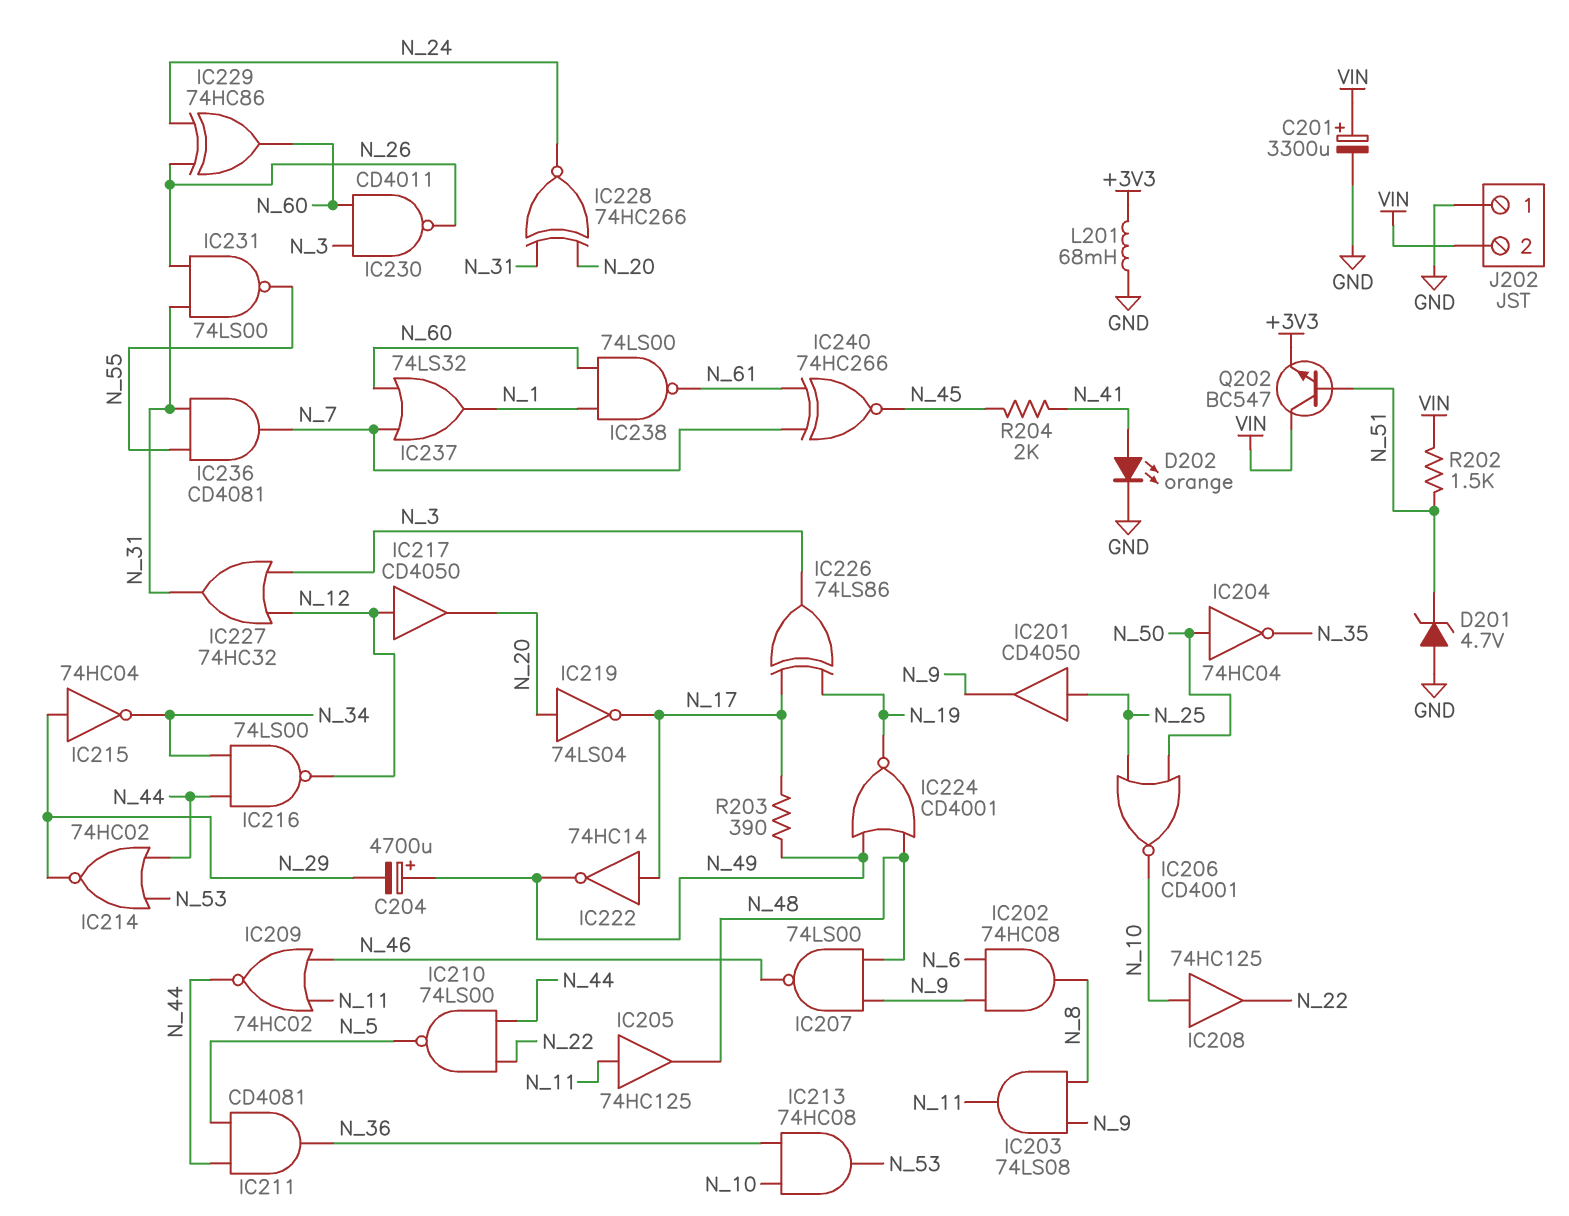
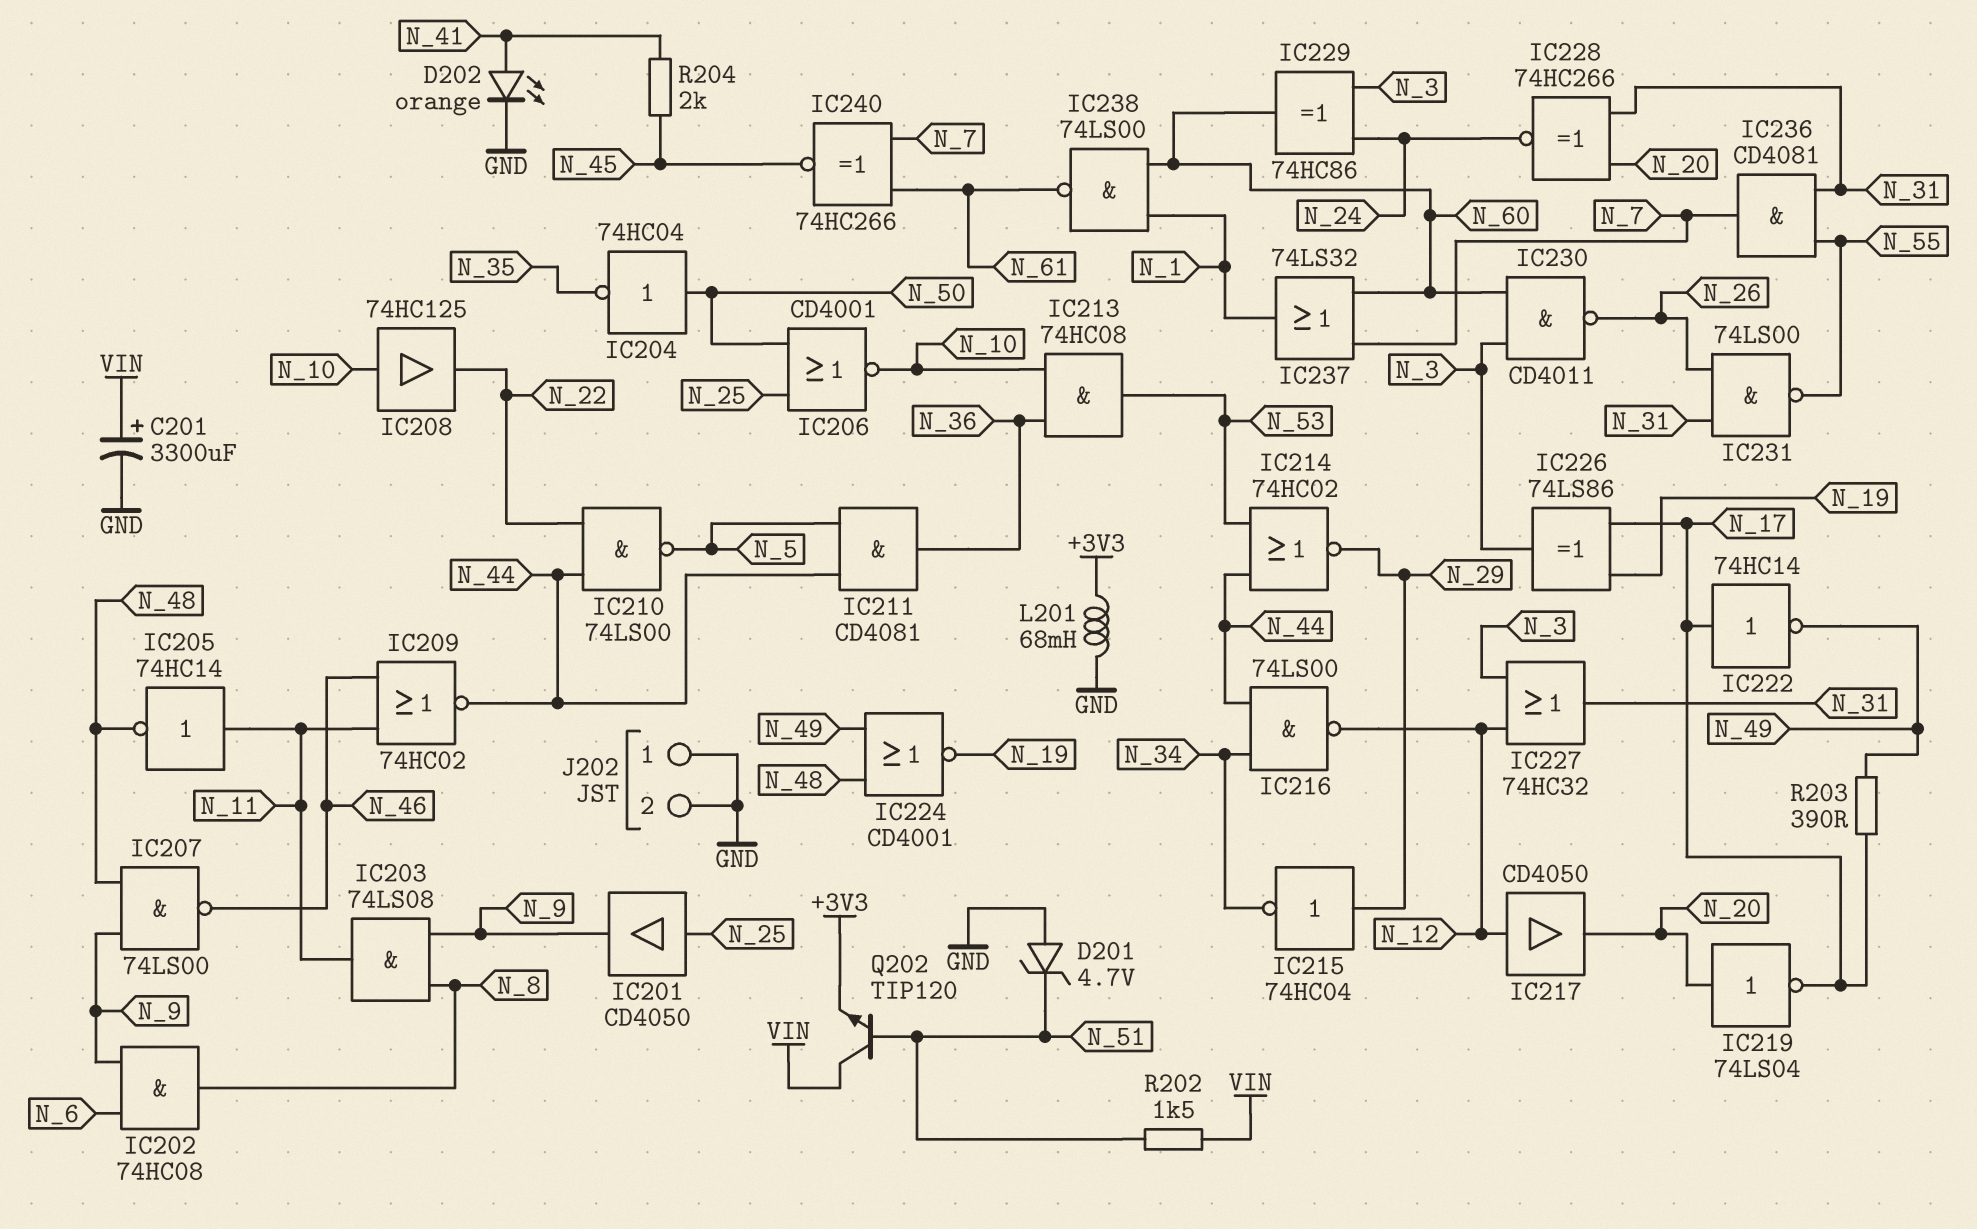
C204: 4700uF (plus N_49, minus N_29) -> none
IC205: buffer 74HC125 (in N_11, out N_48) -> NOT 74HC14 (in N_11, out N_48)
IC229: XOR 74HC86 (in N_24, in N_26, out N_60) -> XOR 74HC86 (in N_3, in N_24, out N_60)
J202 pin 2: VIN -> GND
Q202: NPN BC547 (B N_51, C VIN, E +3V3) -> NPN TIP120 (B N_51, C VIN, E +3V3)

